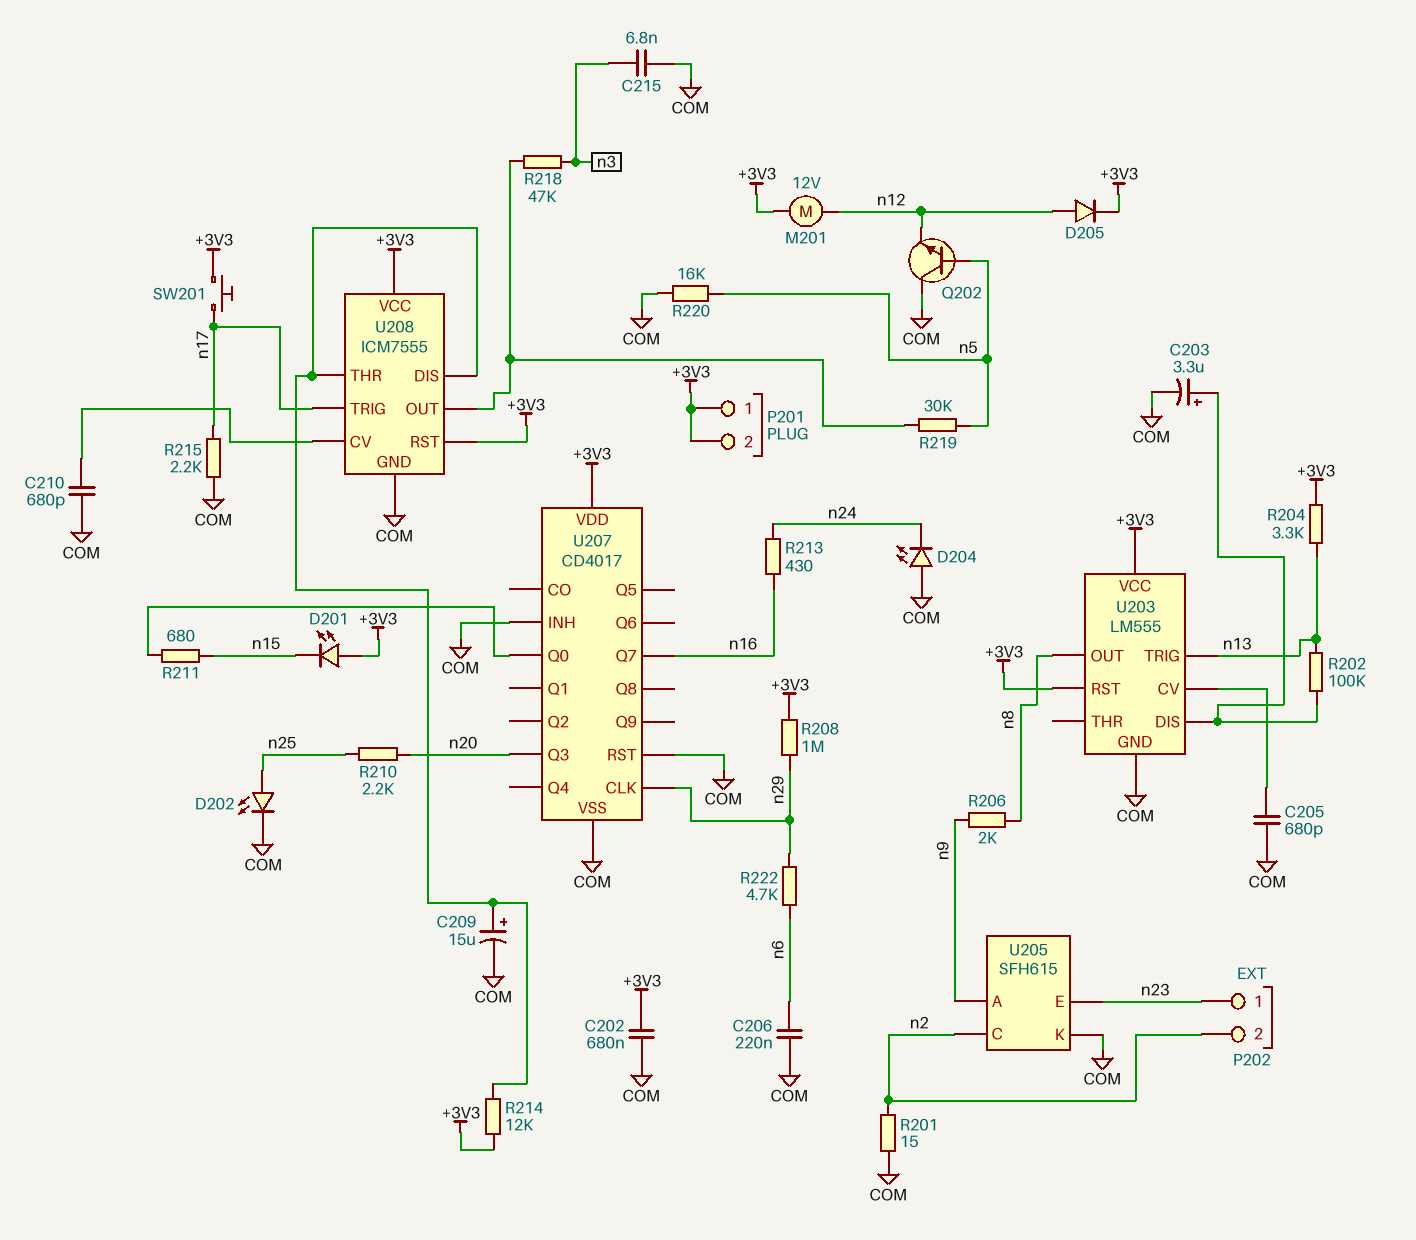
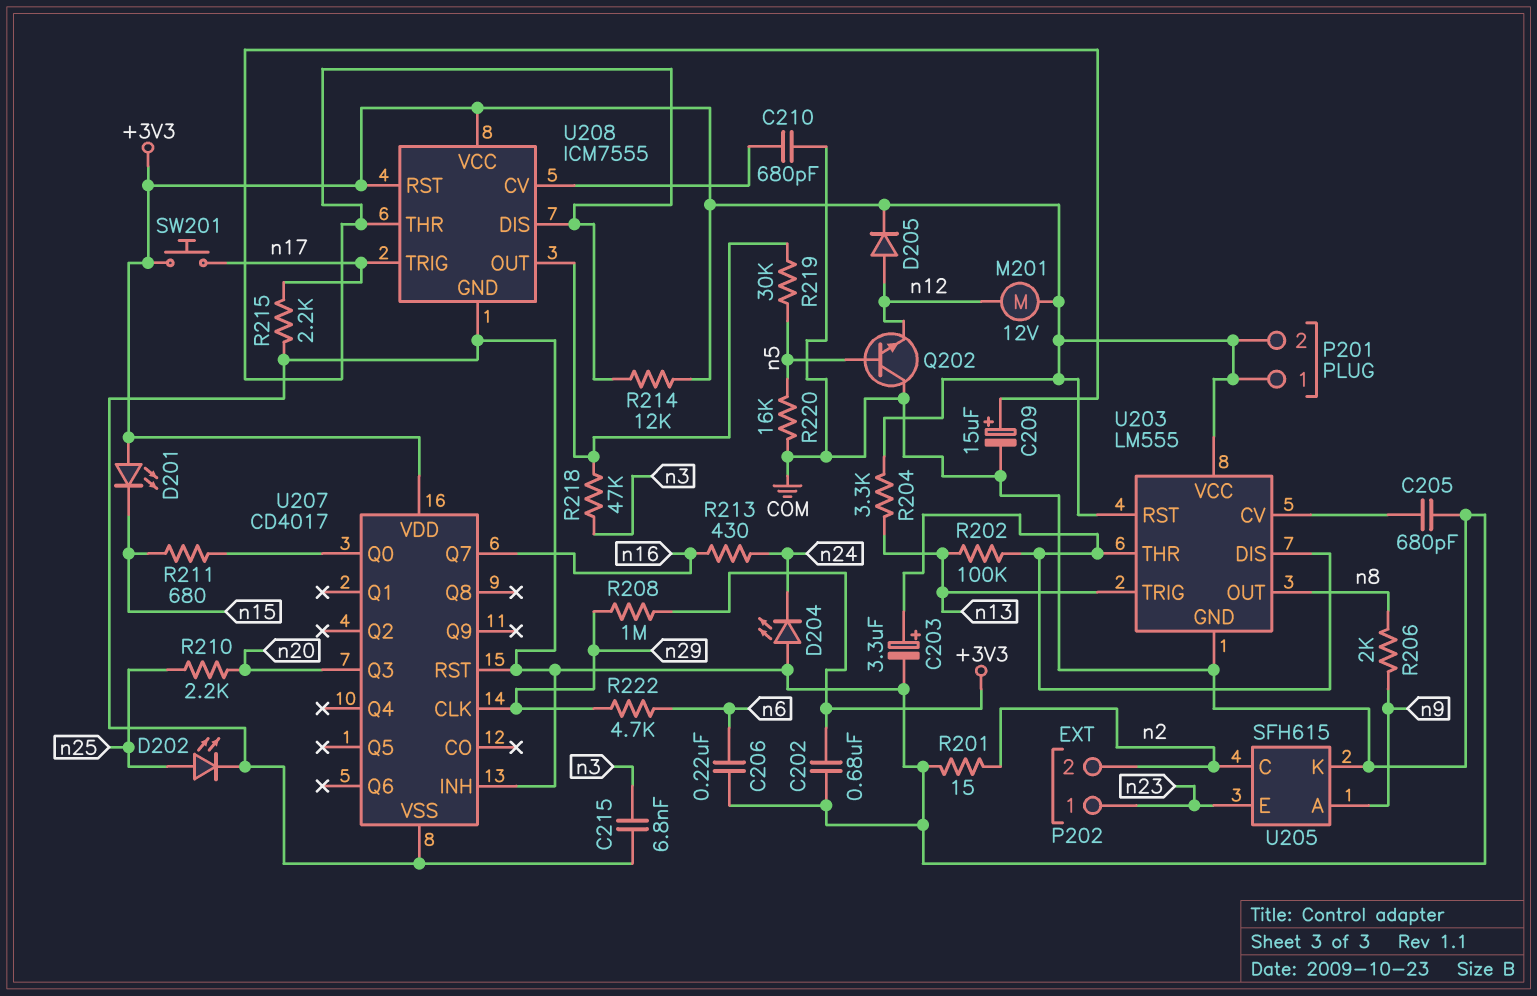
U203 pin THR: none -> U203/DIS

